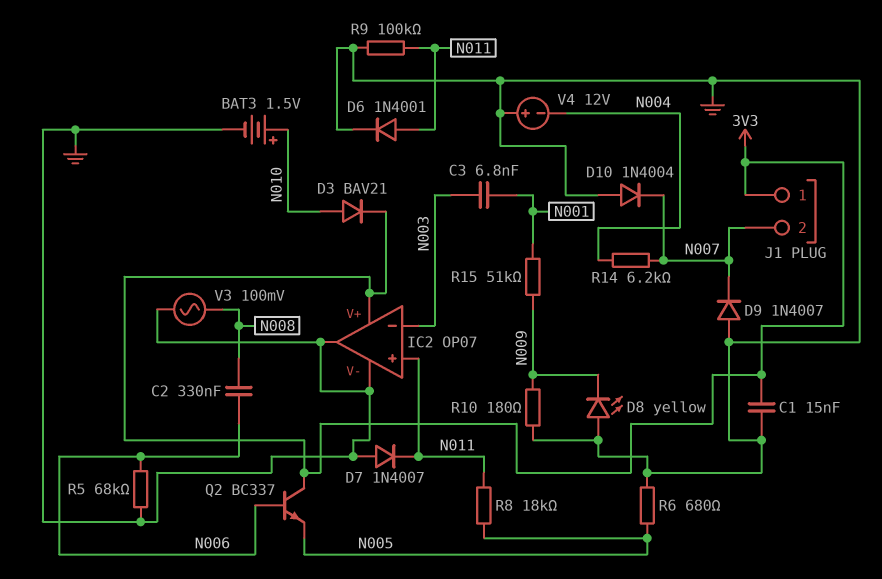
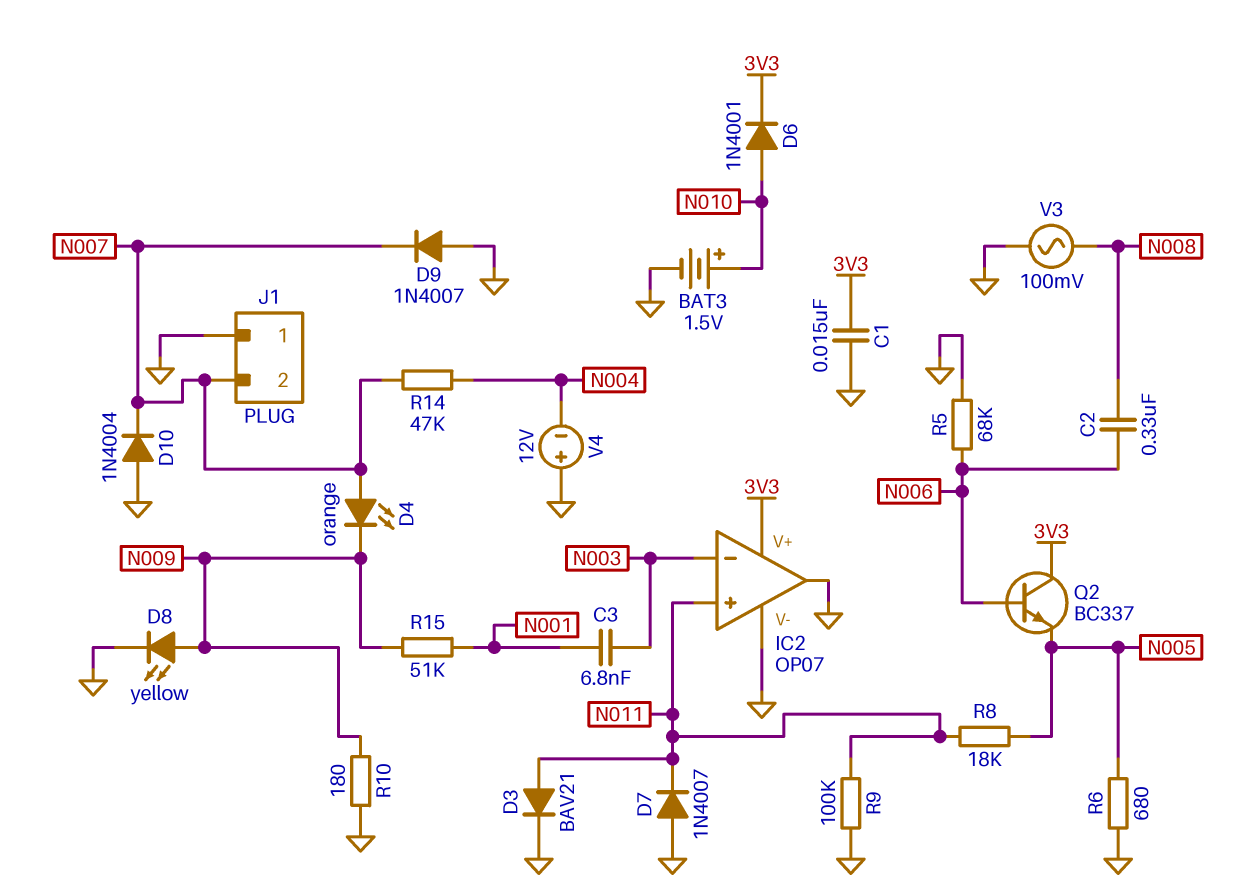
D3: diode BAV21 (A N010, K 3V3) -> diode BAV21 (A N011, K GND)
D4: none -> LED orange (A N007, K N009)
D6: diode 1N4001 (A N011, K GND) -> diode 1N4001 (A N010, K 3V3)
D8: LED yellow (A GND, K N009) -> LED yellow (A N009, K GND)
J1 pin 1: 3V3 -> GND
R14: 6.2k (N004, N007) -> 47k (N004, N007)

